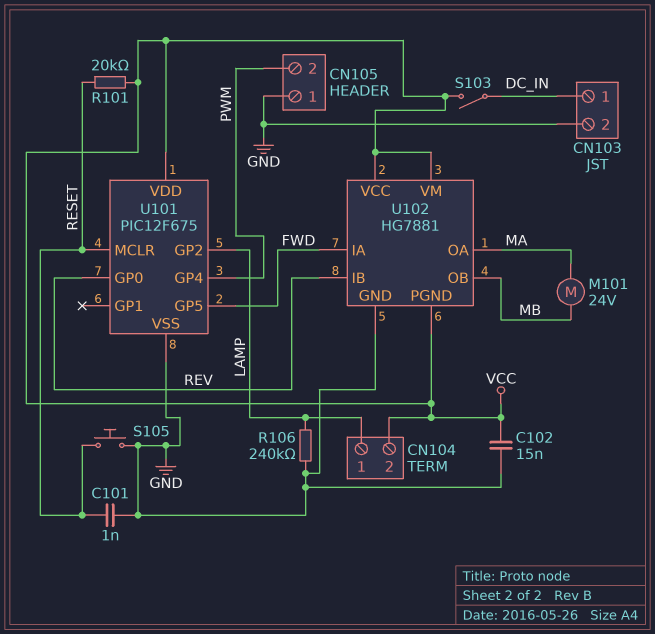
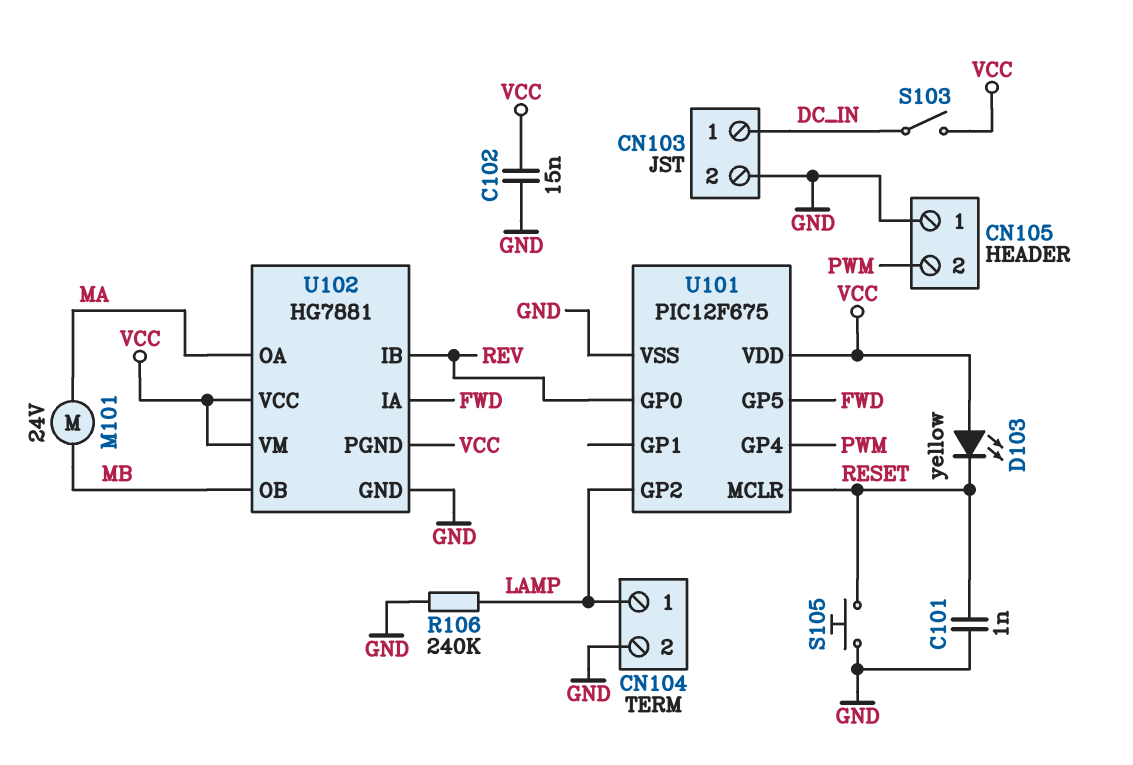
CN104 pin 2: VCC -> GND
D103: none -> LED yellow (A VCC, K RESET)
R101: 20k (RESET, VCC) -> none

